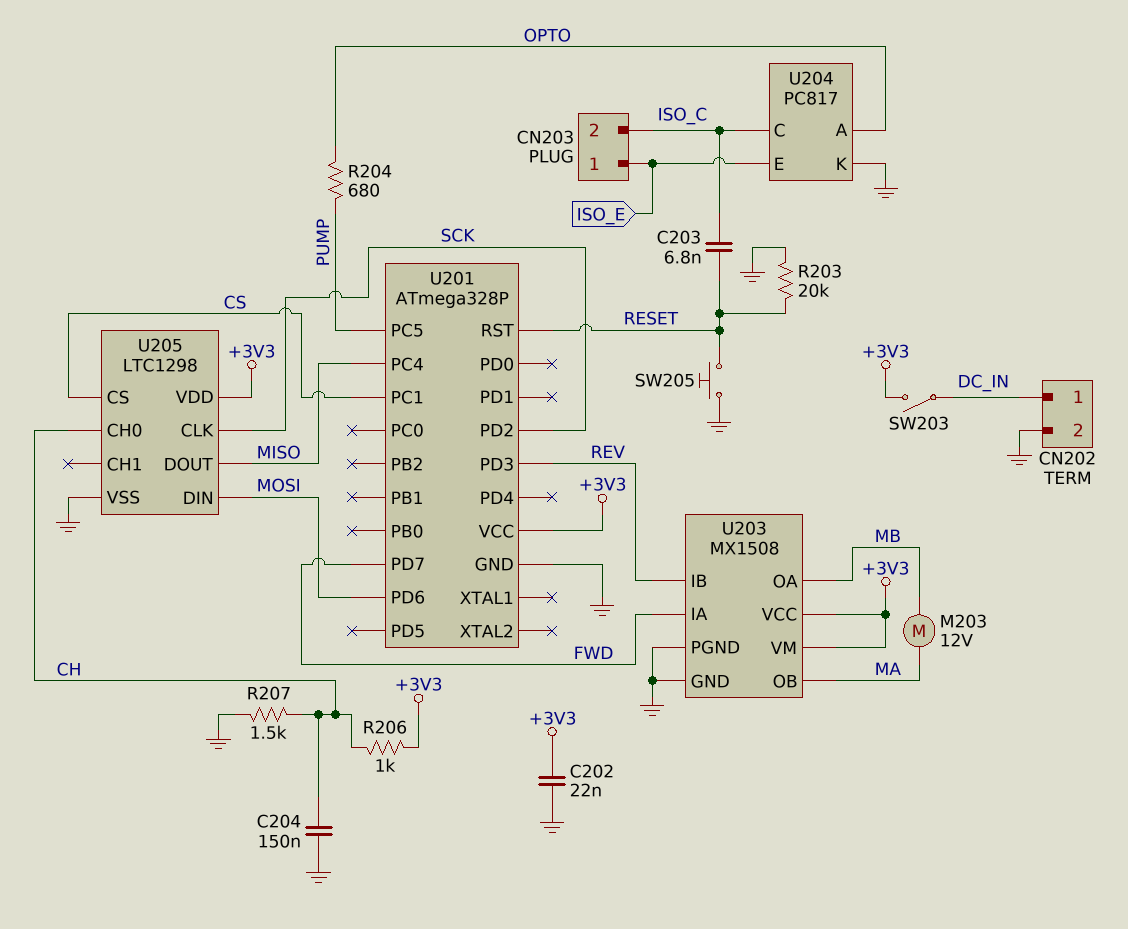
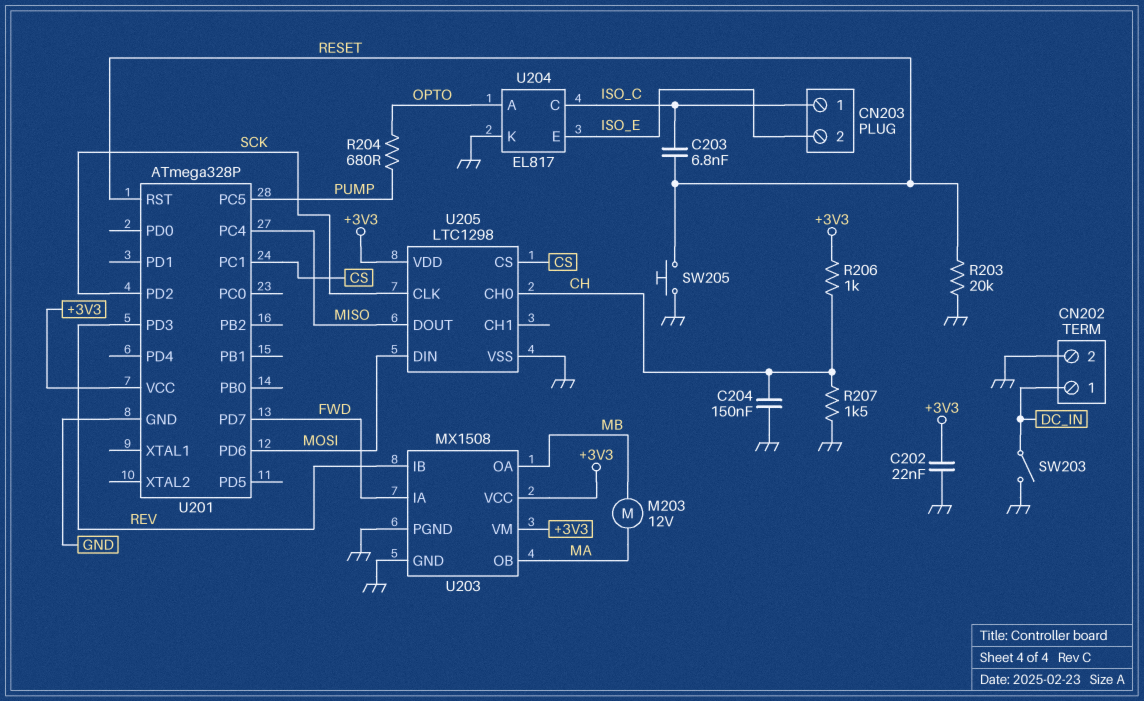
CN203 pin 1: ISO_E -> ISO_C
CN203 pin 2: ISO_C -> ISO_E
SW203: switch (+3V3, DC_IN) -> switch (DC_IN, GND)
U204: PC817 -> EL817

